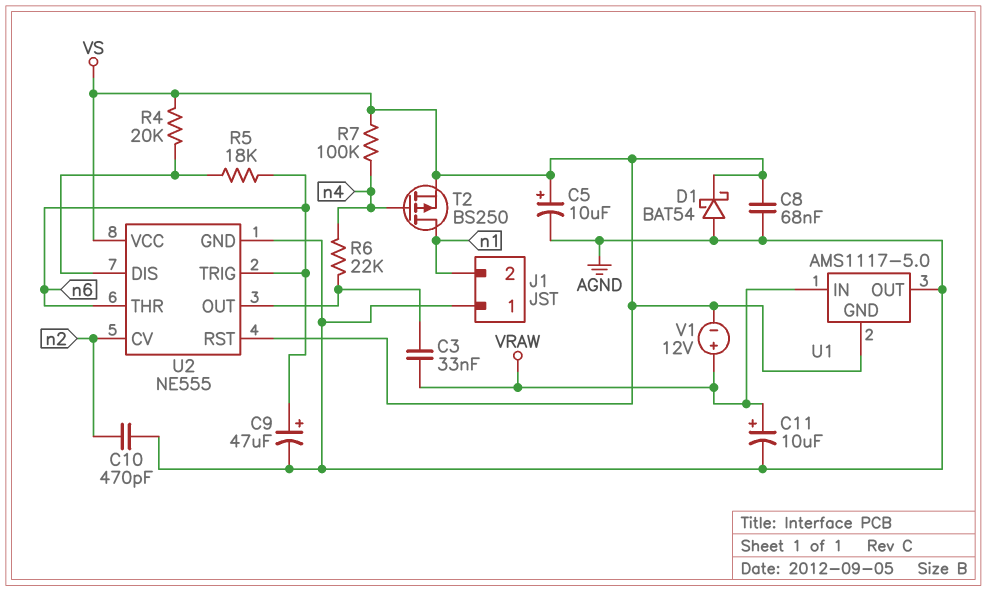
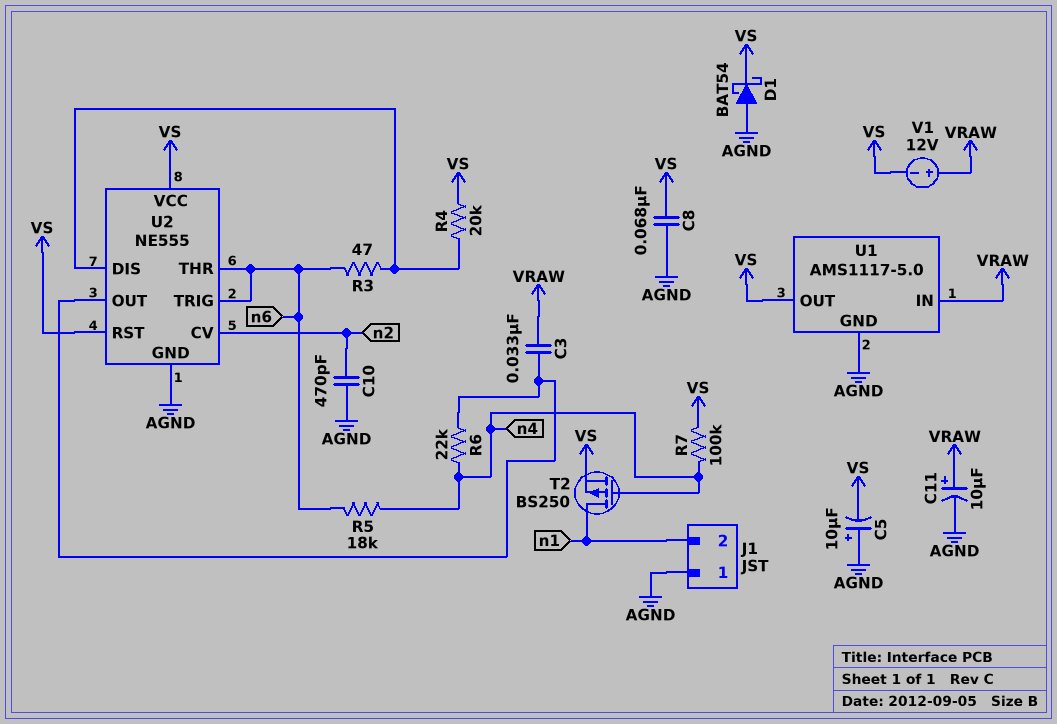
C5: 10uF (plus VS, minus AGND) -> 10uF (plus AGND, minus VS)
C9: 47uF (plus n6, minus AGND) -> none
R3: none -> 47 (U2/DIS, n6)
R5: 18k (U2/DIS, n6) -> 18k (n4, n6)
U1 pin GND: VS -> AGND
U1 pin OUT: AGND -> VS

